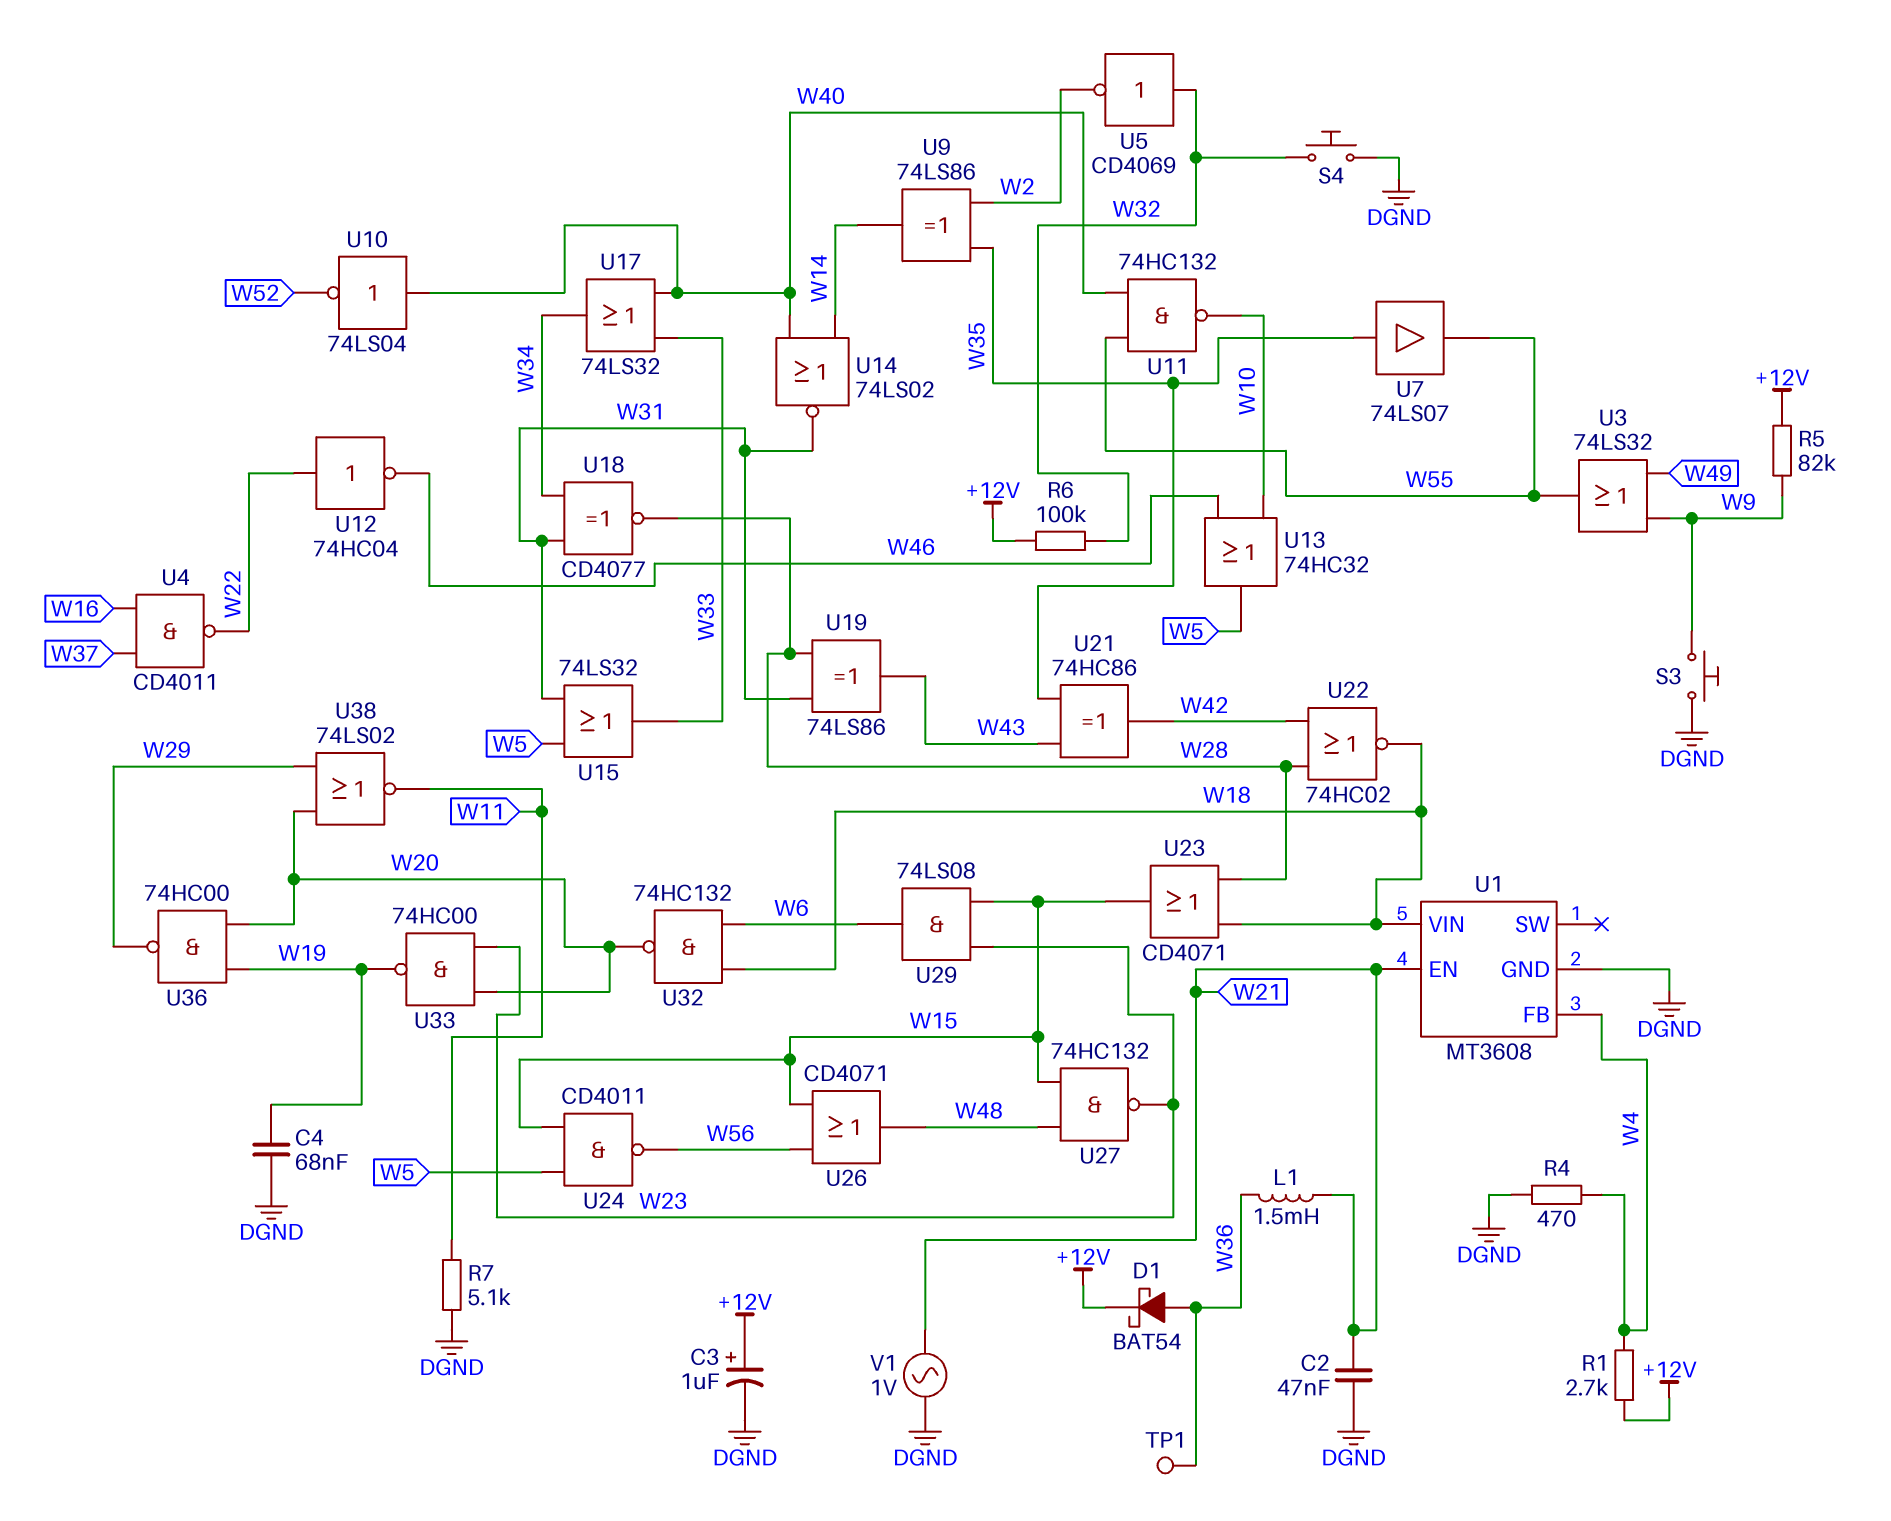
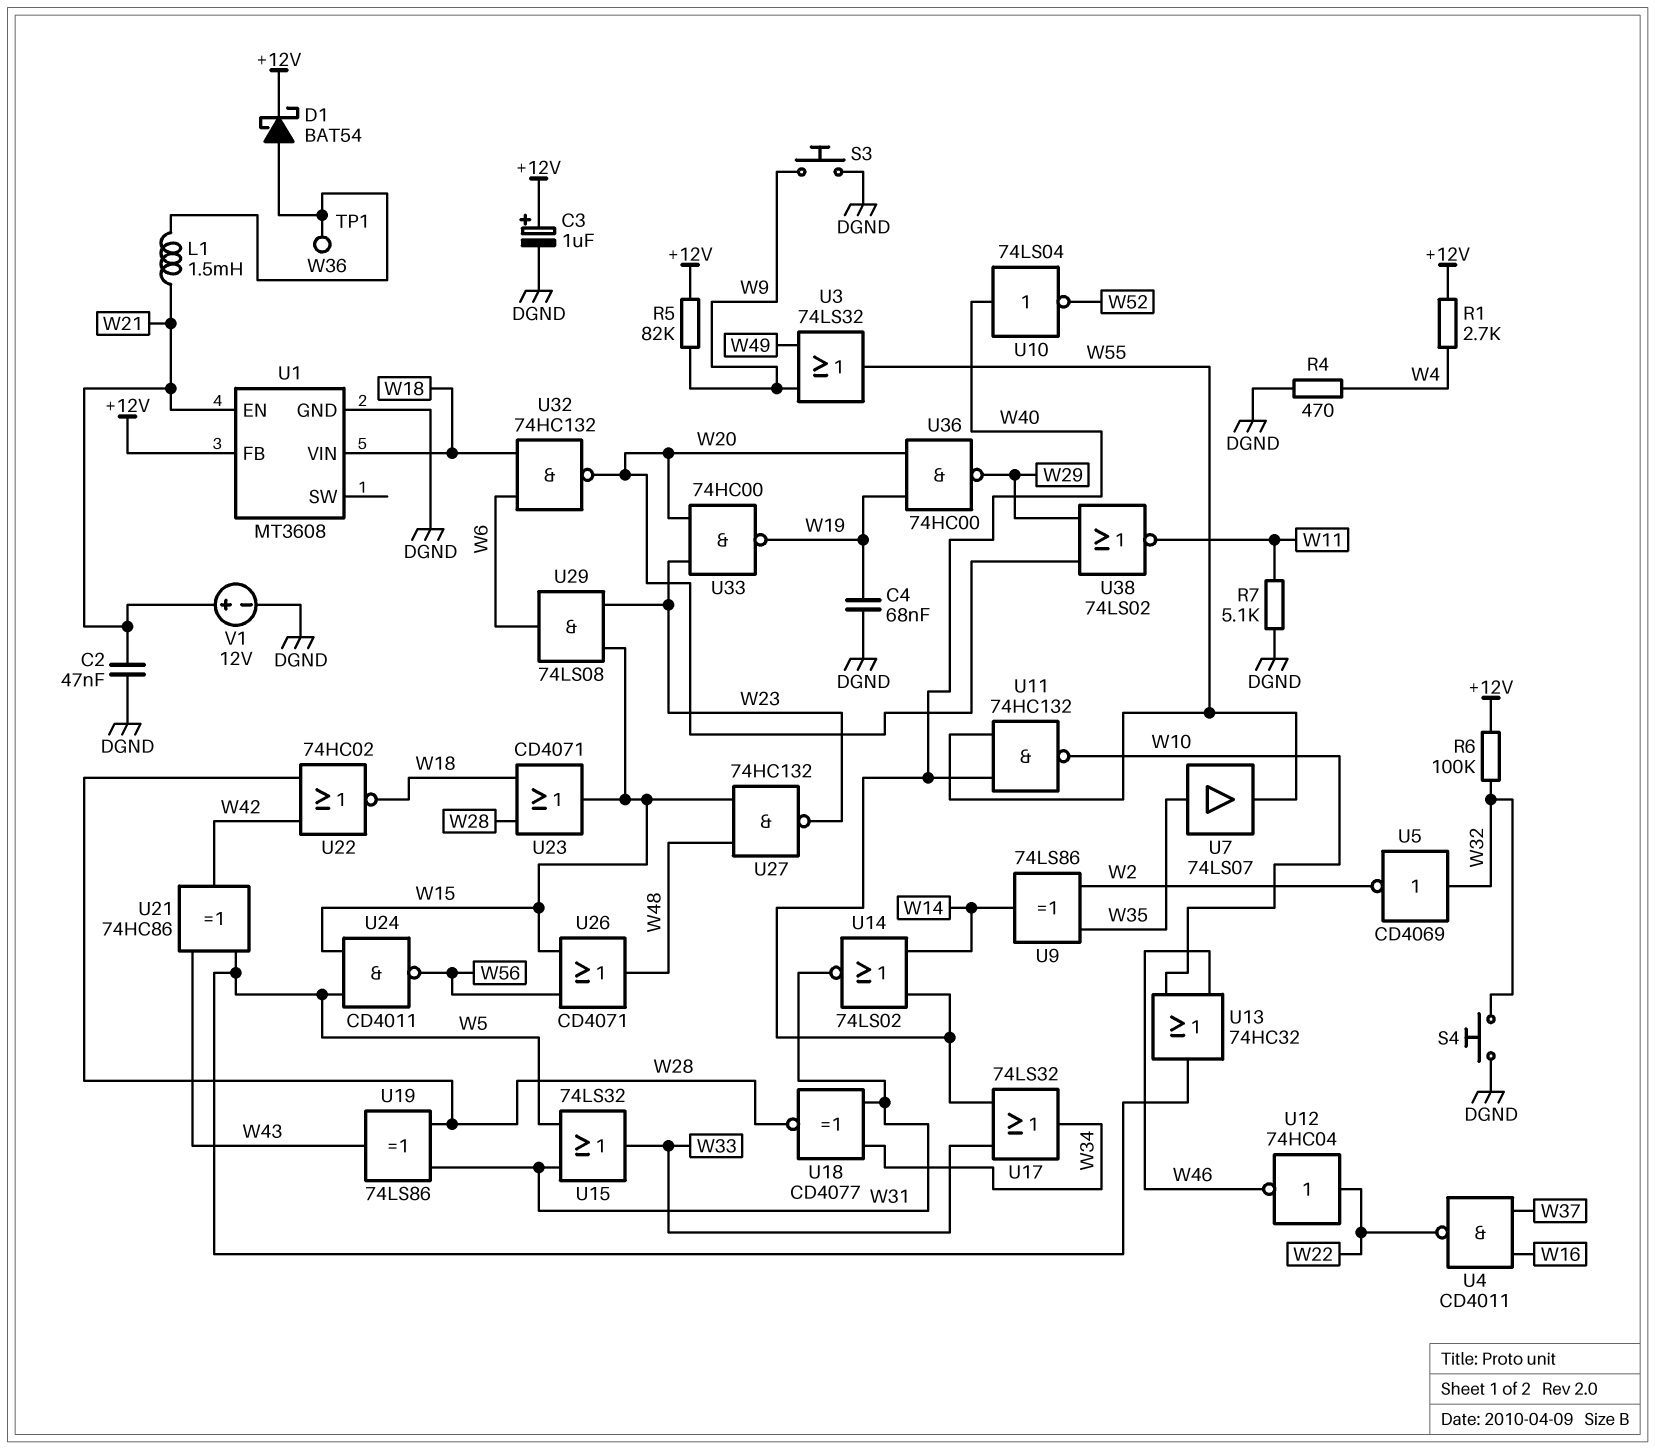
U1 pin FB: W4 -> +12V
U21: XOR 74HC86 (in W35, in W43, out W42) -> XOR 74HC86 (in W5, in W43, out W42)
V1: AC 1V (DGND, W21) -> 12V (plus W21, minus DGND)

